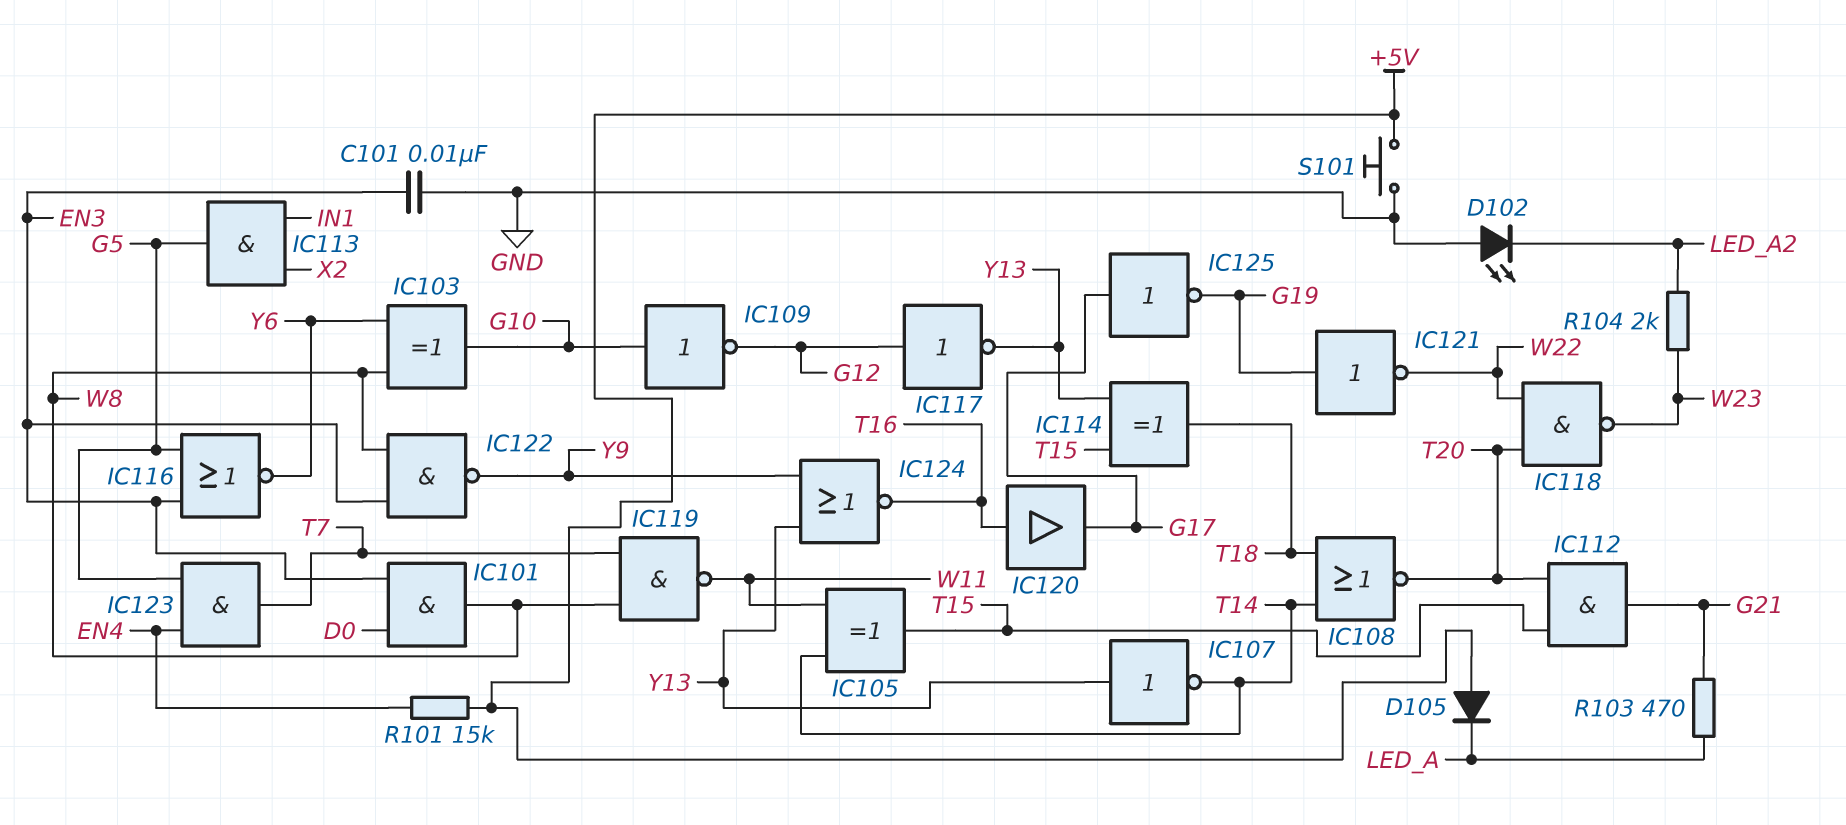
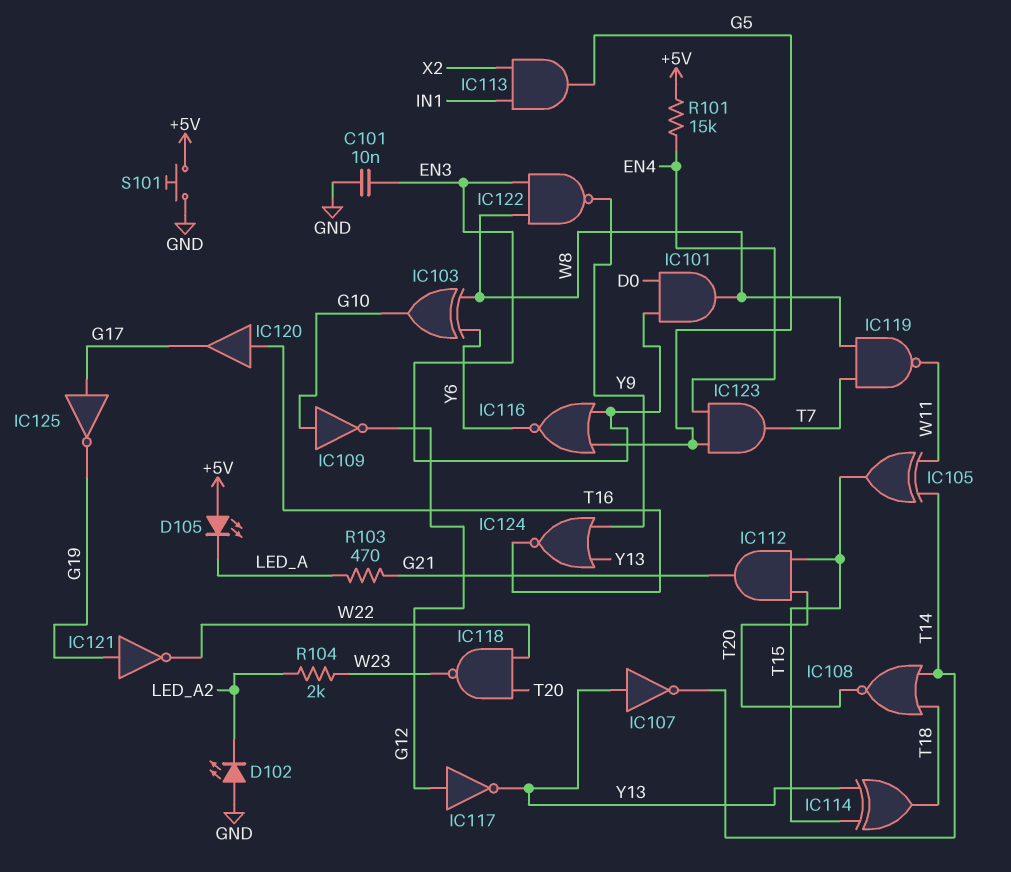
D105: diode (A +5V, K LED_A) -> LED (A +5V, K LED_A)

